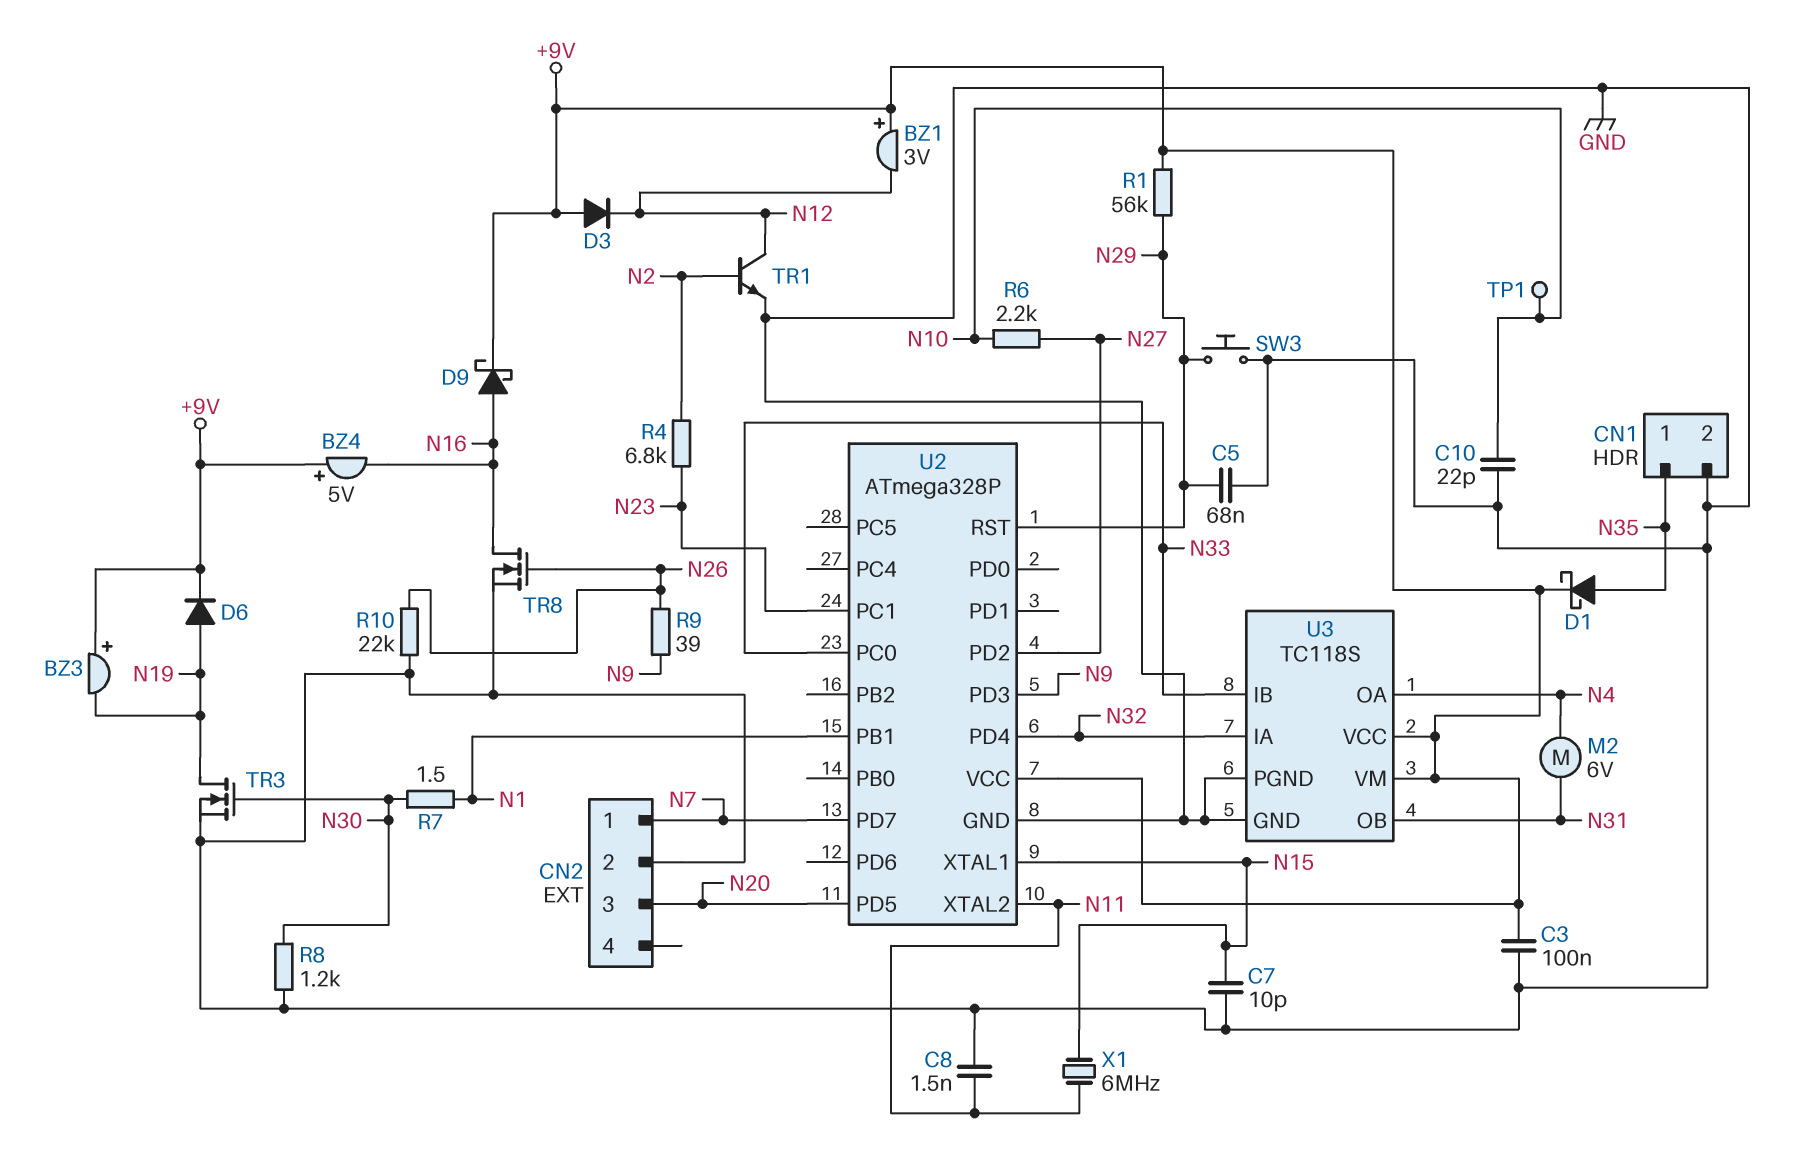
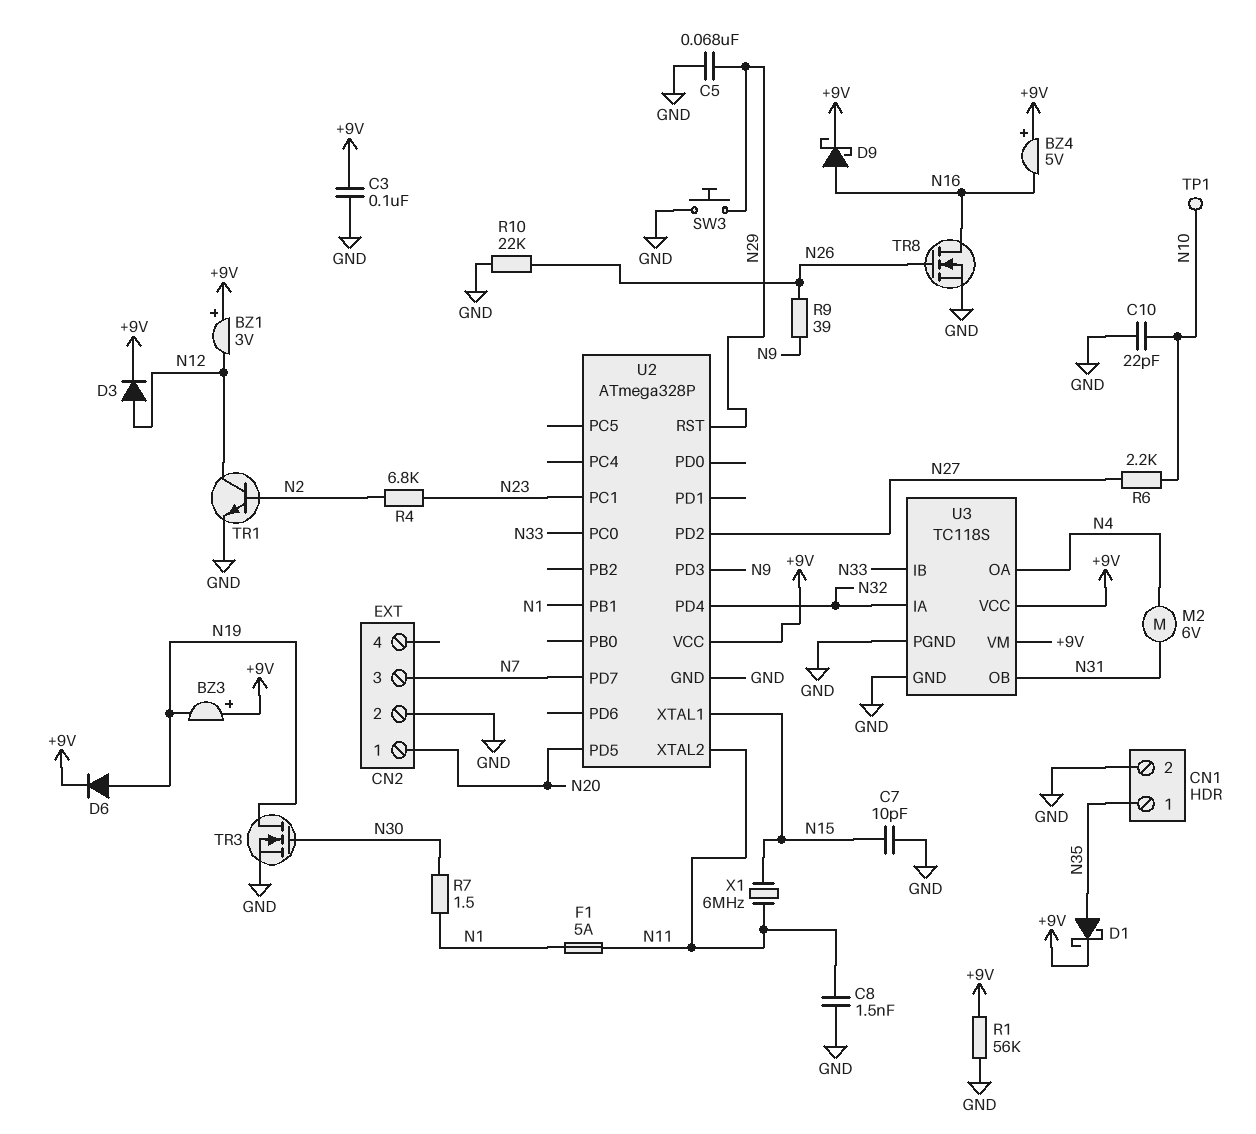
CN2 pin 1: N7 -> N20
CN2 pin 3: N20 -> N7
D3: diode (A +9V, K N12) -> diode (A N12, K +9V)
F1: none -> 5A (N1, N11)
R1: 56k (+9V, N29) -> 56k (+9V, GND)
R8: 1.2k (GND, N30) -> none

